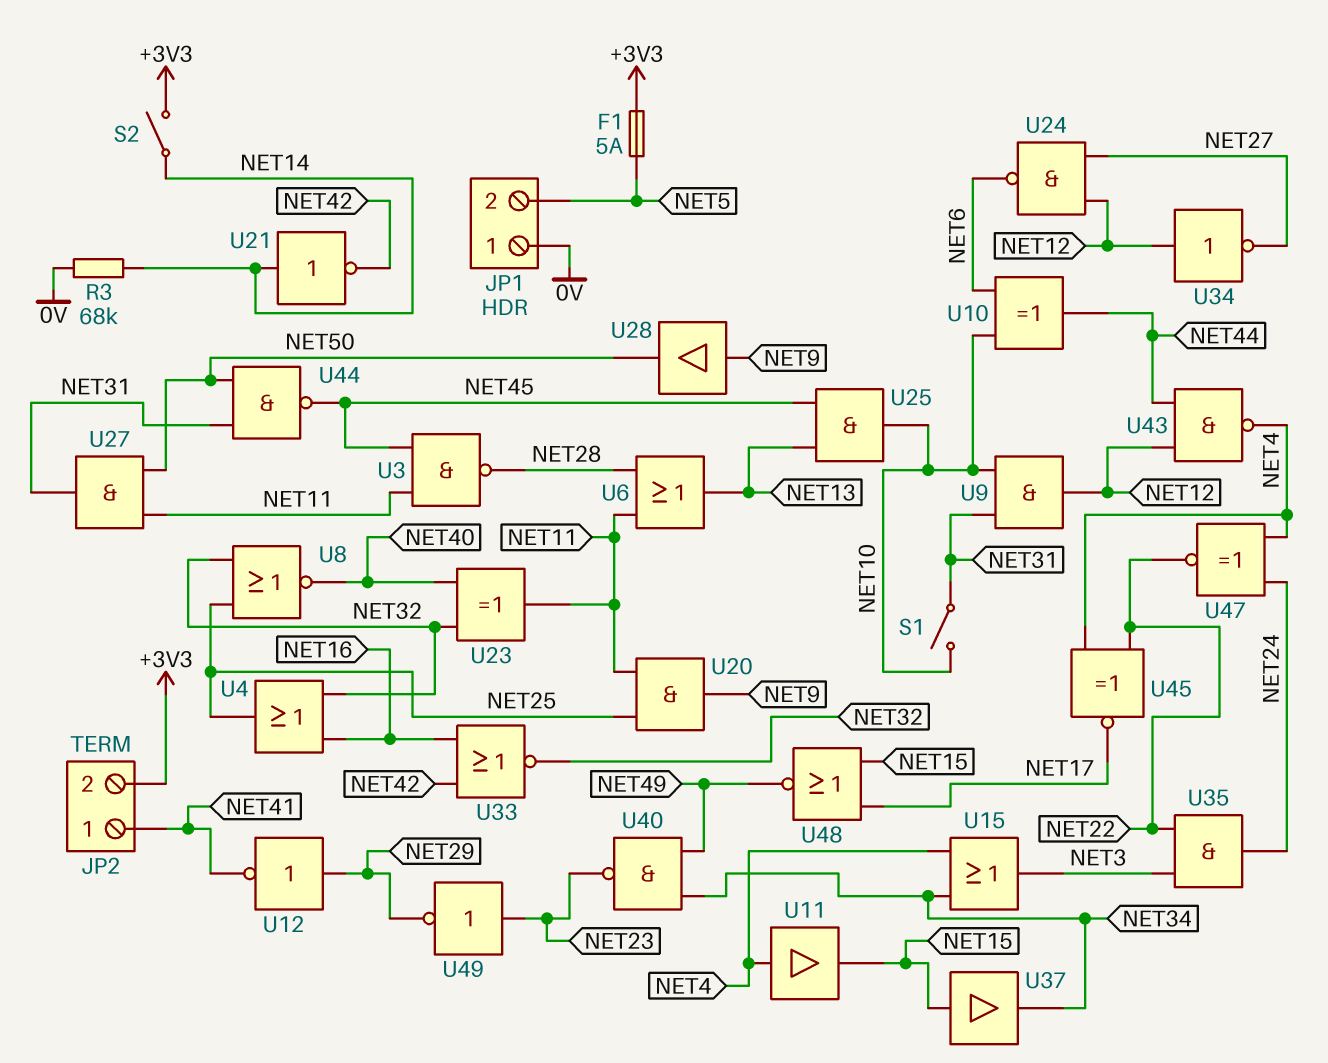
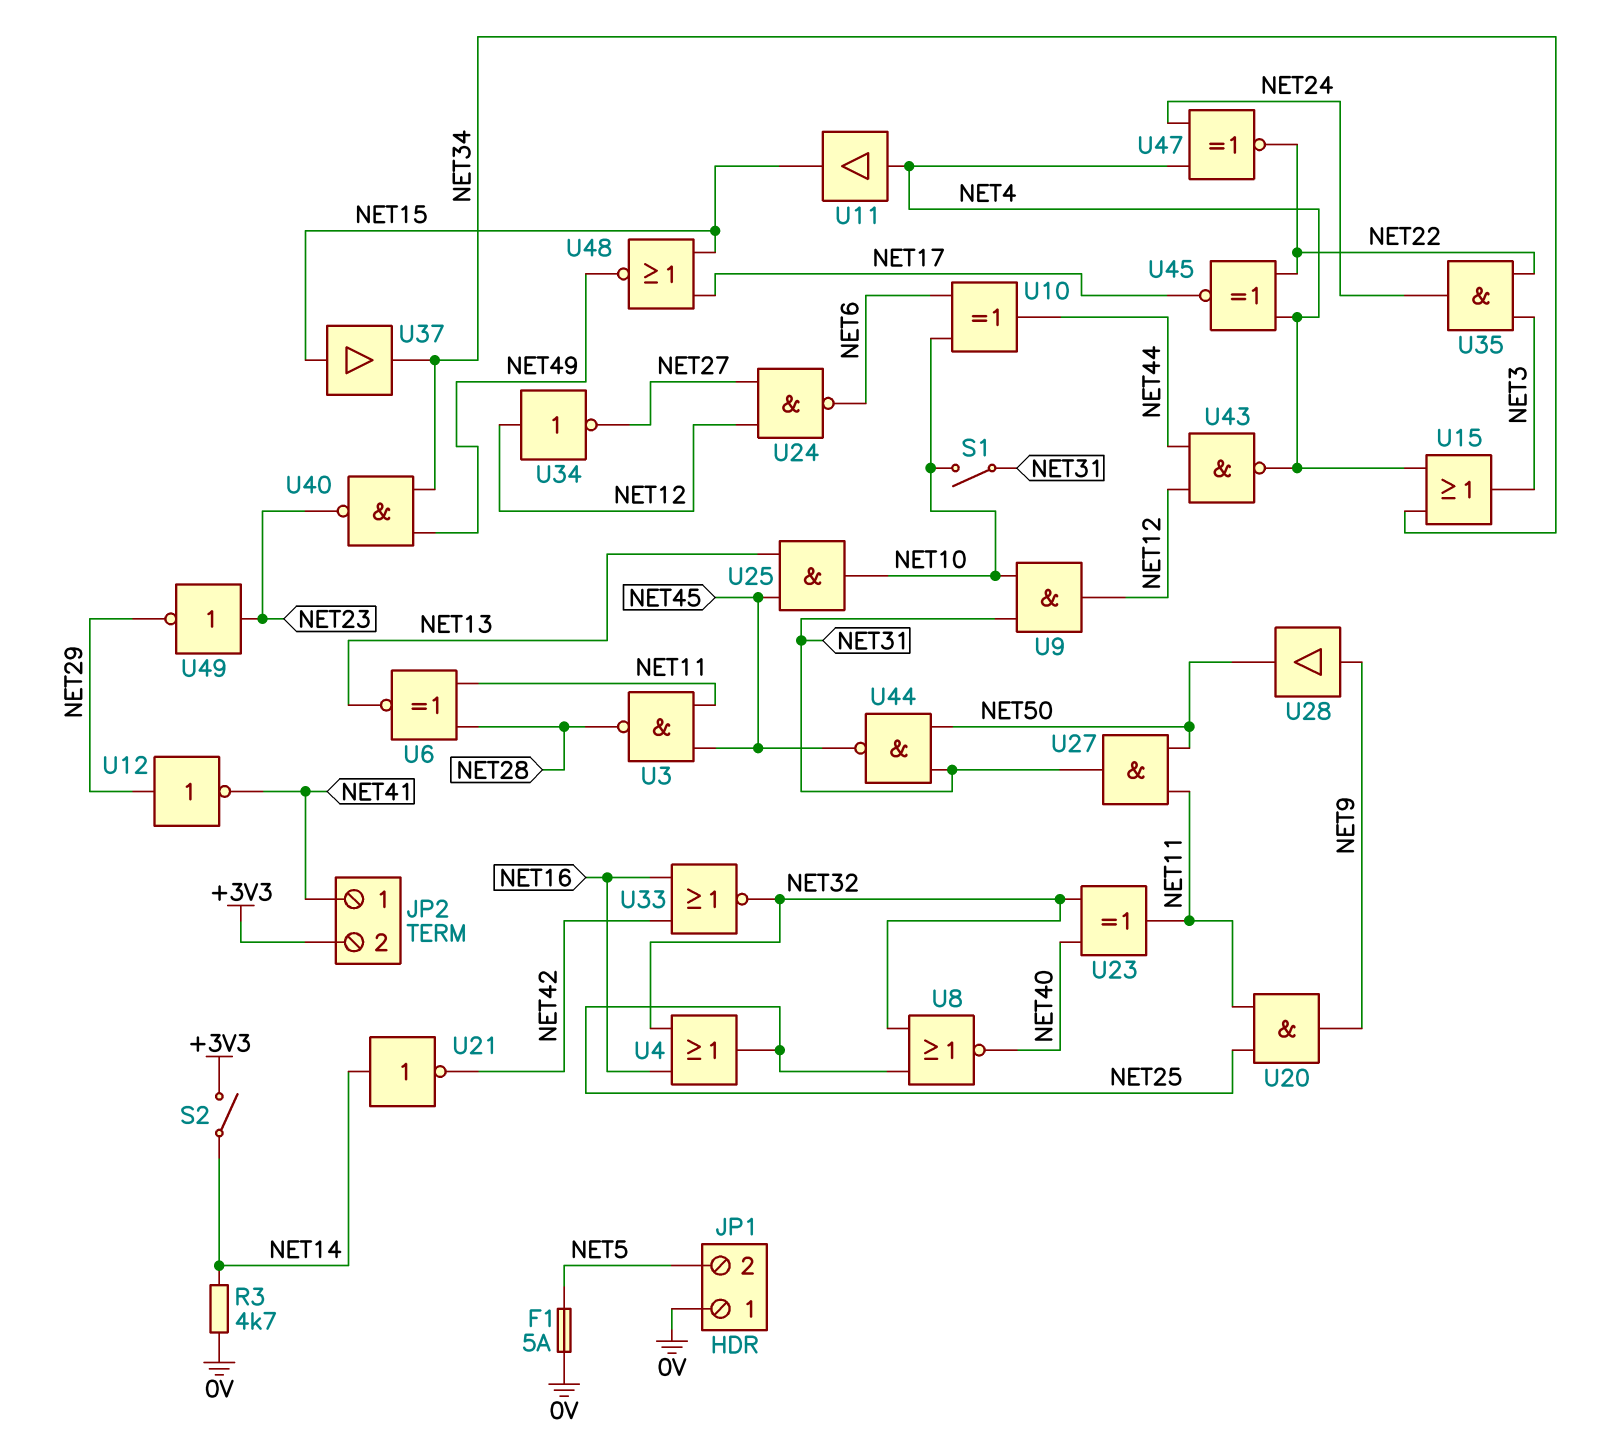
F1: 5A (+3V3, NET5) -> 5A (0V, NET5)
R3: 68k (0V, NET14) -> 4.7k (0V, NET14)
U6: OR (in NET11, in NET28, out NET13) -> XNOR (in NET11, in NET28, out NET13)

